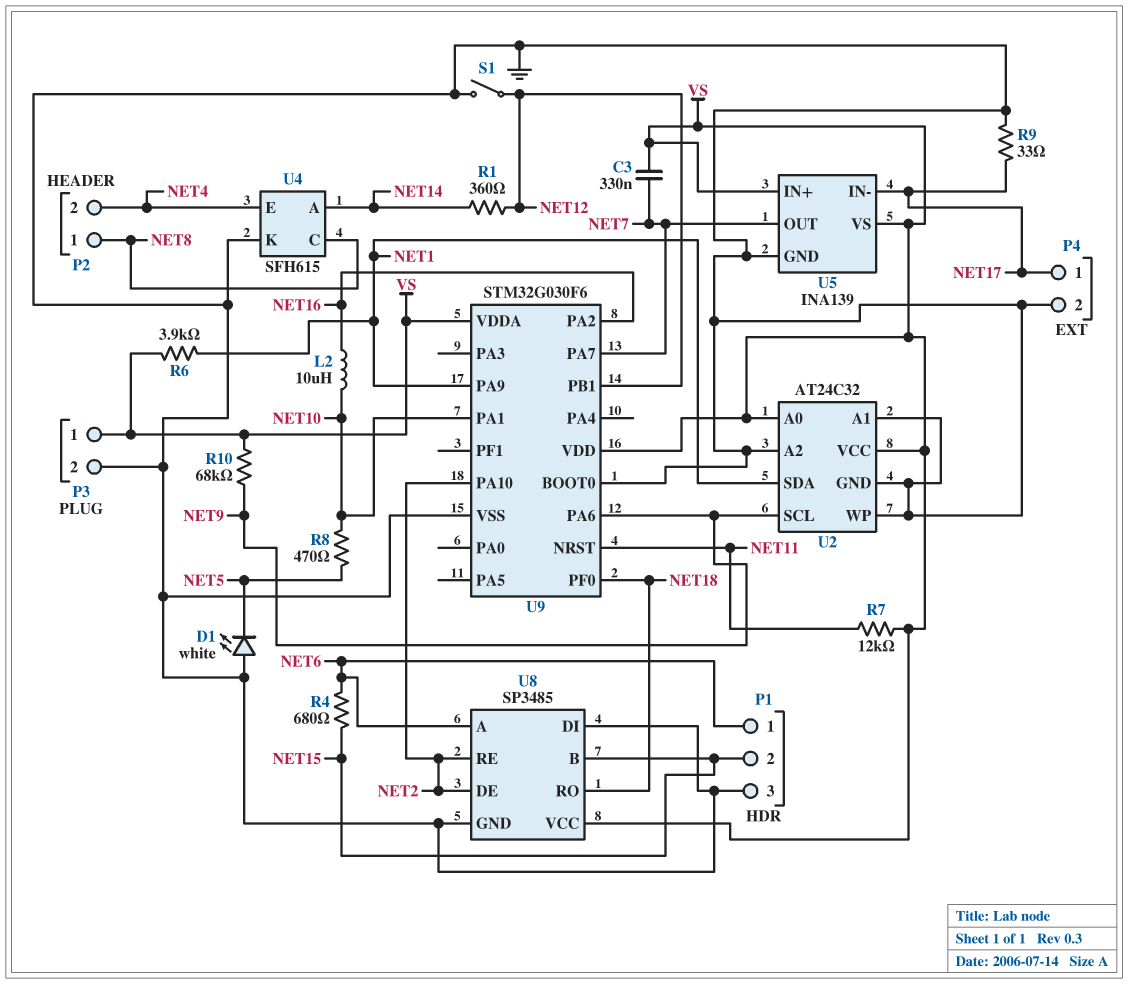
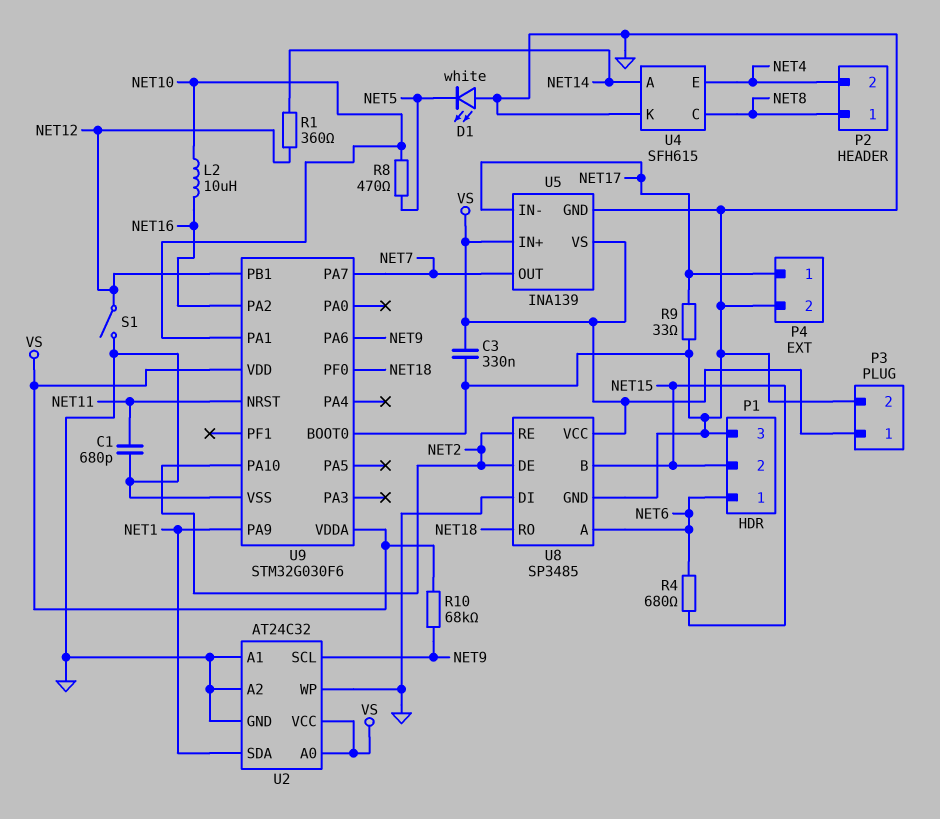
C1: none -> 680pF (GND, NET11)
C3: 330nF (NET7, VS) -> 330nF (GND, VS)
R6: 3.9k (NET1, VS) -> none
R7: 12k (NET11, VS) -> none

